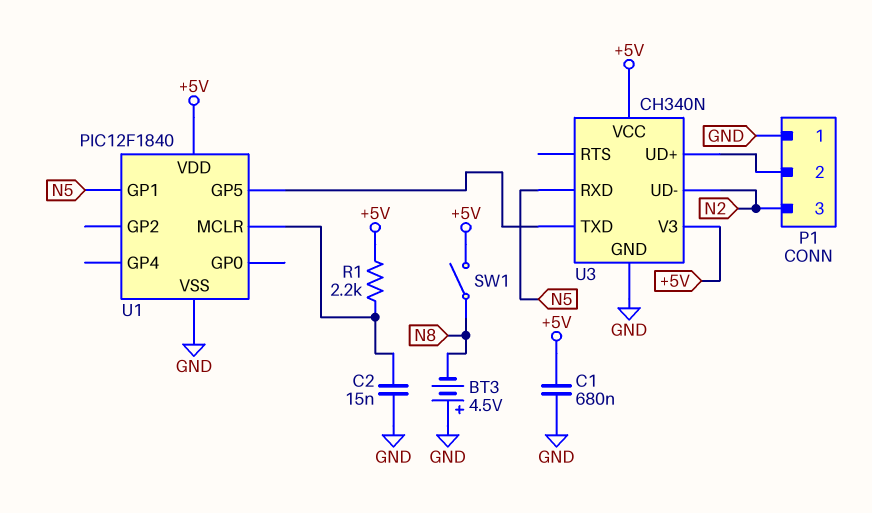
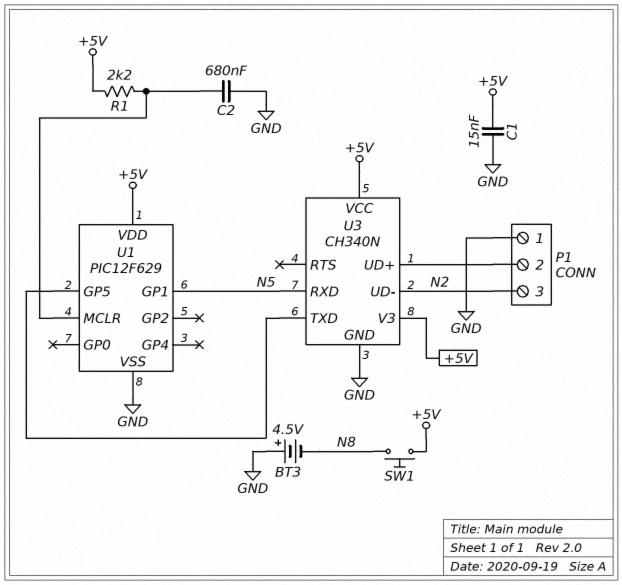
C1: 680nF (+5V, GND) -> 15nF (+5V, GND)
C2: 15nF (GND, U1/MCLR) -> 680nF (GND, U1/MCLR)
SW1: switch (+5V, N8) -> button (+5V, N8)
U1: PIC12F1840 -> PIC12F629

